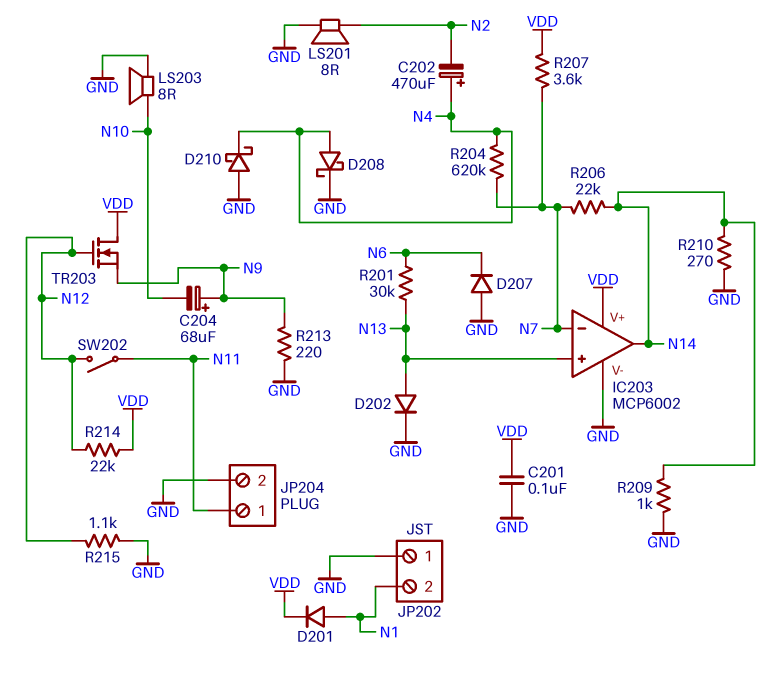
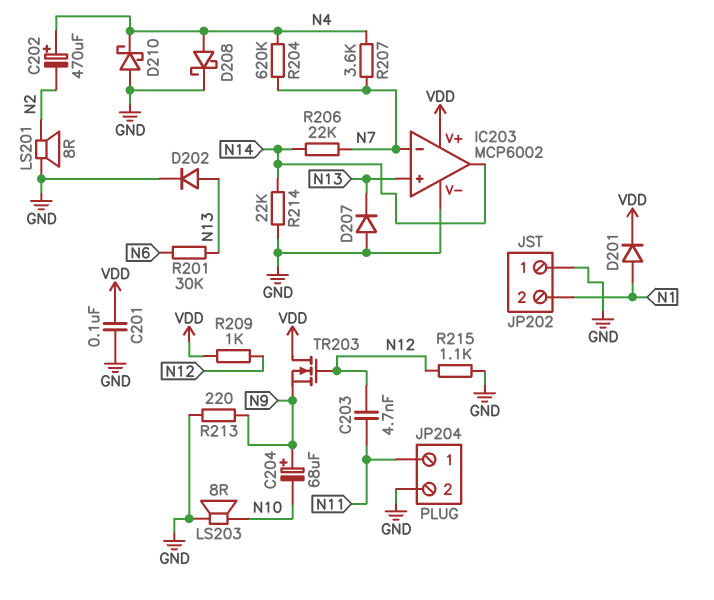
C203: none -> 4.7nF (N11, N12)
D207: diode (A GND, K N6) -> diode (A GND, K N13)
R207: 3.6k (N7, VDD) -> 3.6k (N4, N7)
R209: 1k (GND, N14) -> 1k (N12, VDD)
R210: 270 (GND, N14) -> none
R214: 22k (N12, VDD) -> 22k (GND, N14)
SW202: switch (N11, N12) -> none

